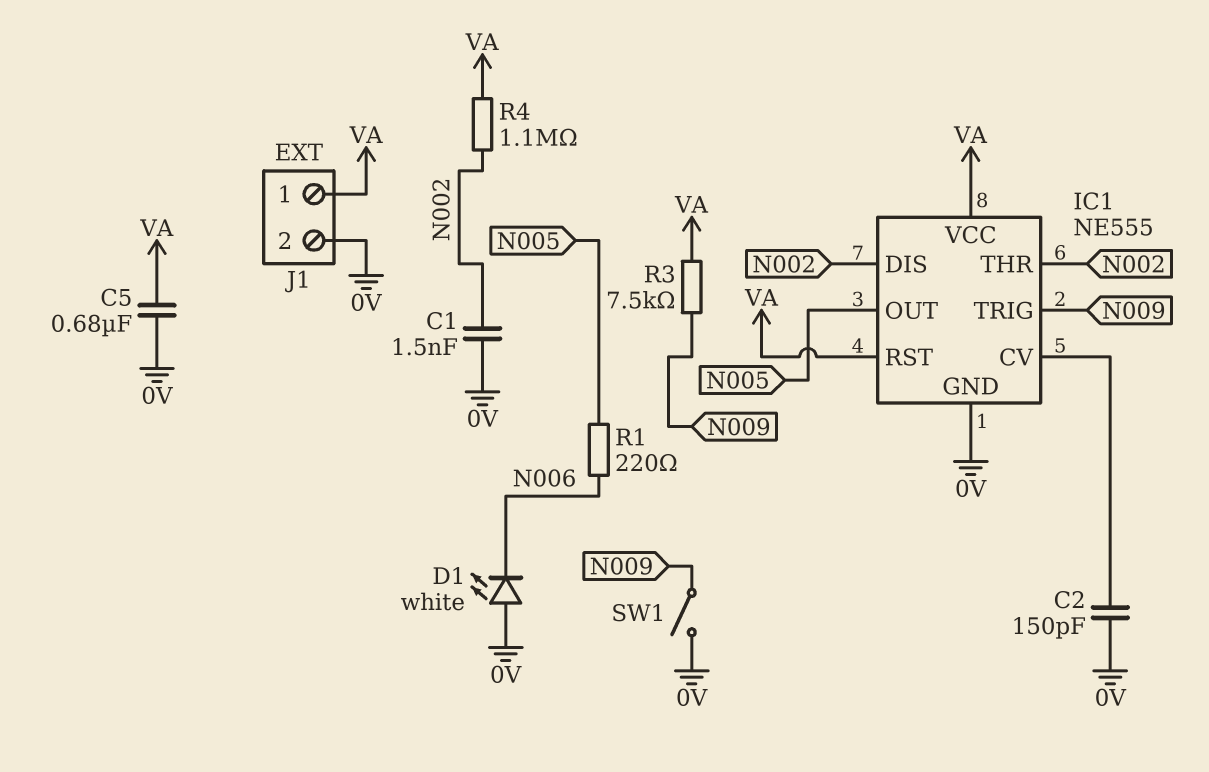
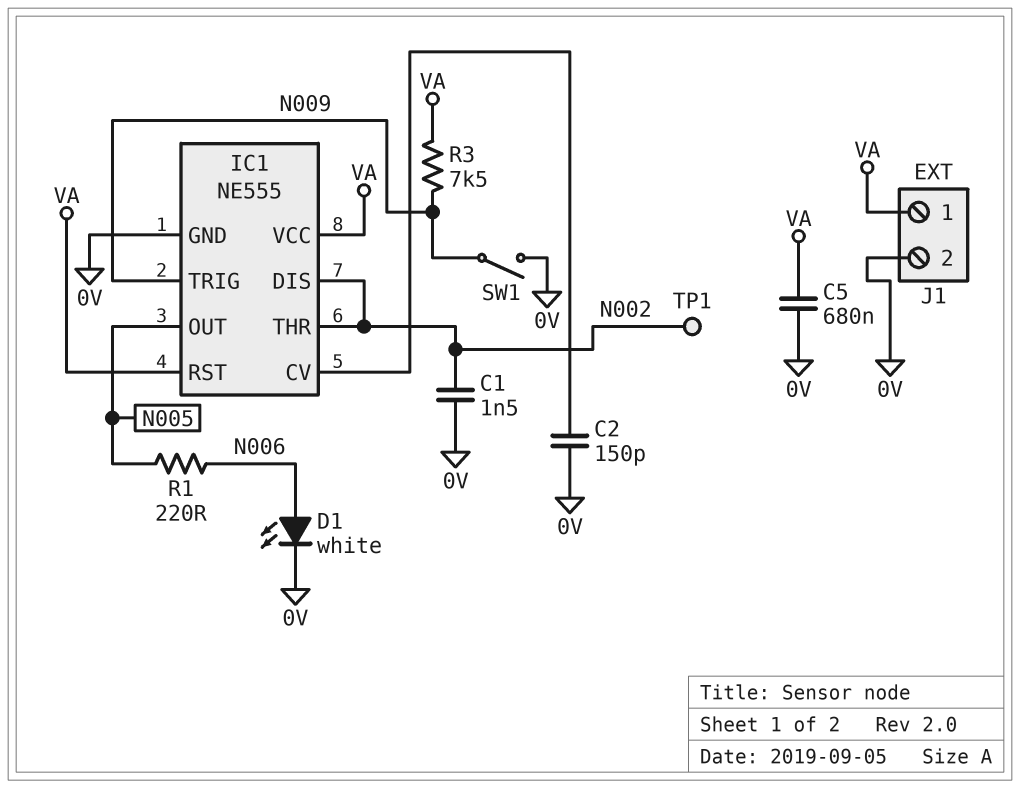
D1: LED white (A 0V, K N006) -> LED white (A N006, K 0V)
R4: 1.1M (N002, VA) -> none
TP1: none -> test point (N002)

